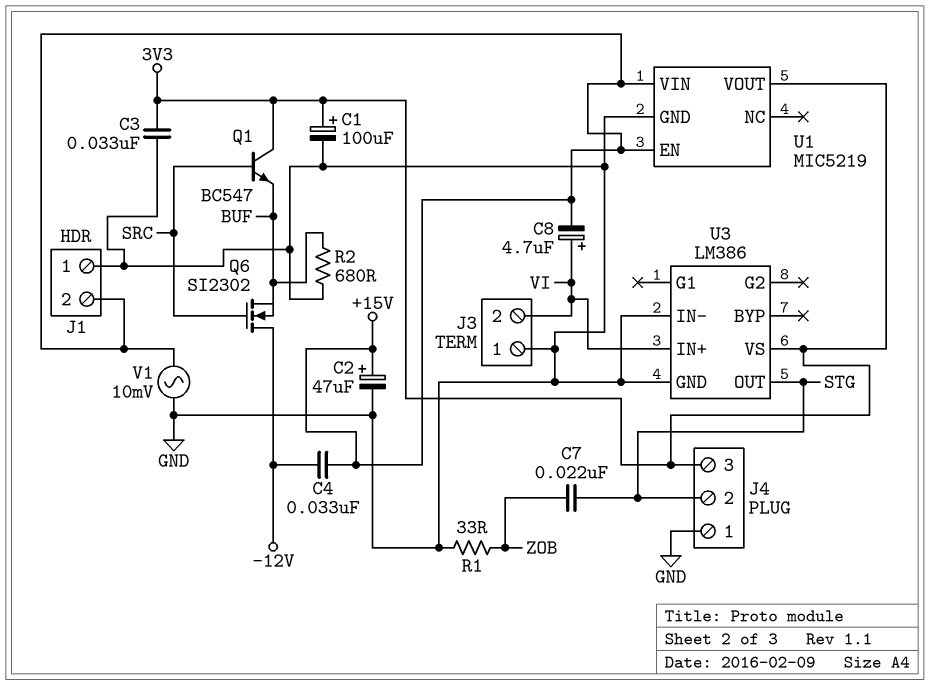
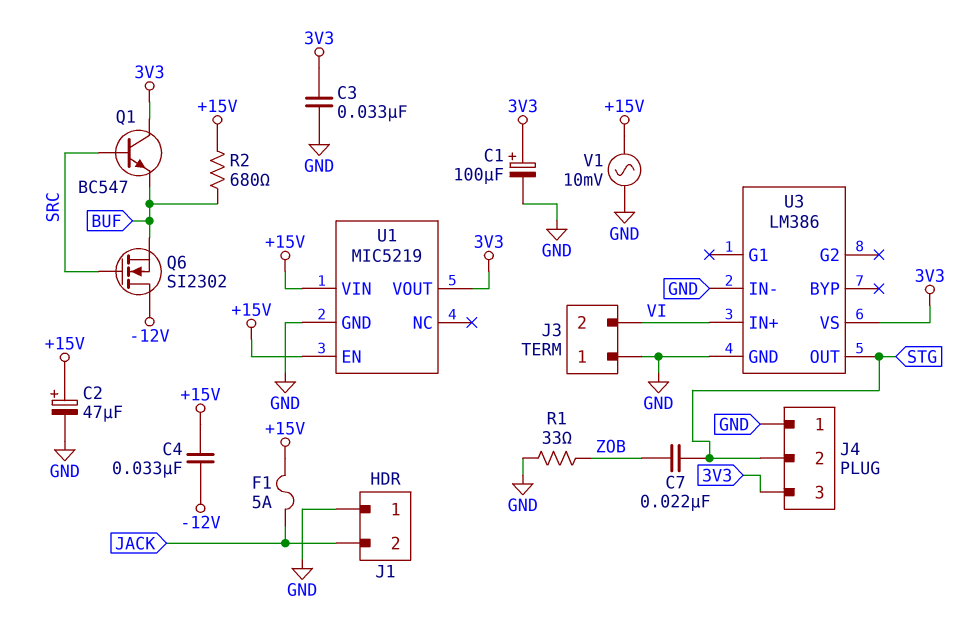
C8: 4.7uF (plus VI, minus +15V) -> none
F1: none -> 5A (+15V, JACK)
J1 pin 2: +15V -> JACK
R2: 680 (BUF, GND) -> 680 (+15V, BUF)

